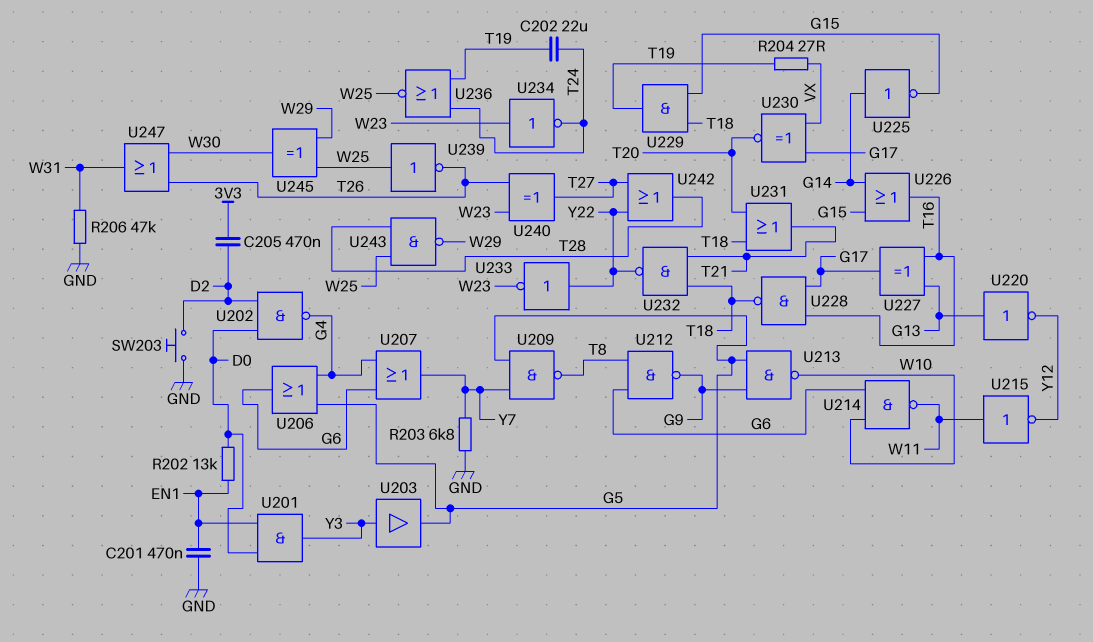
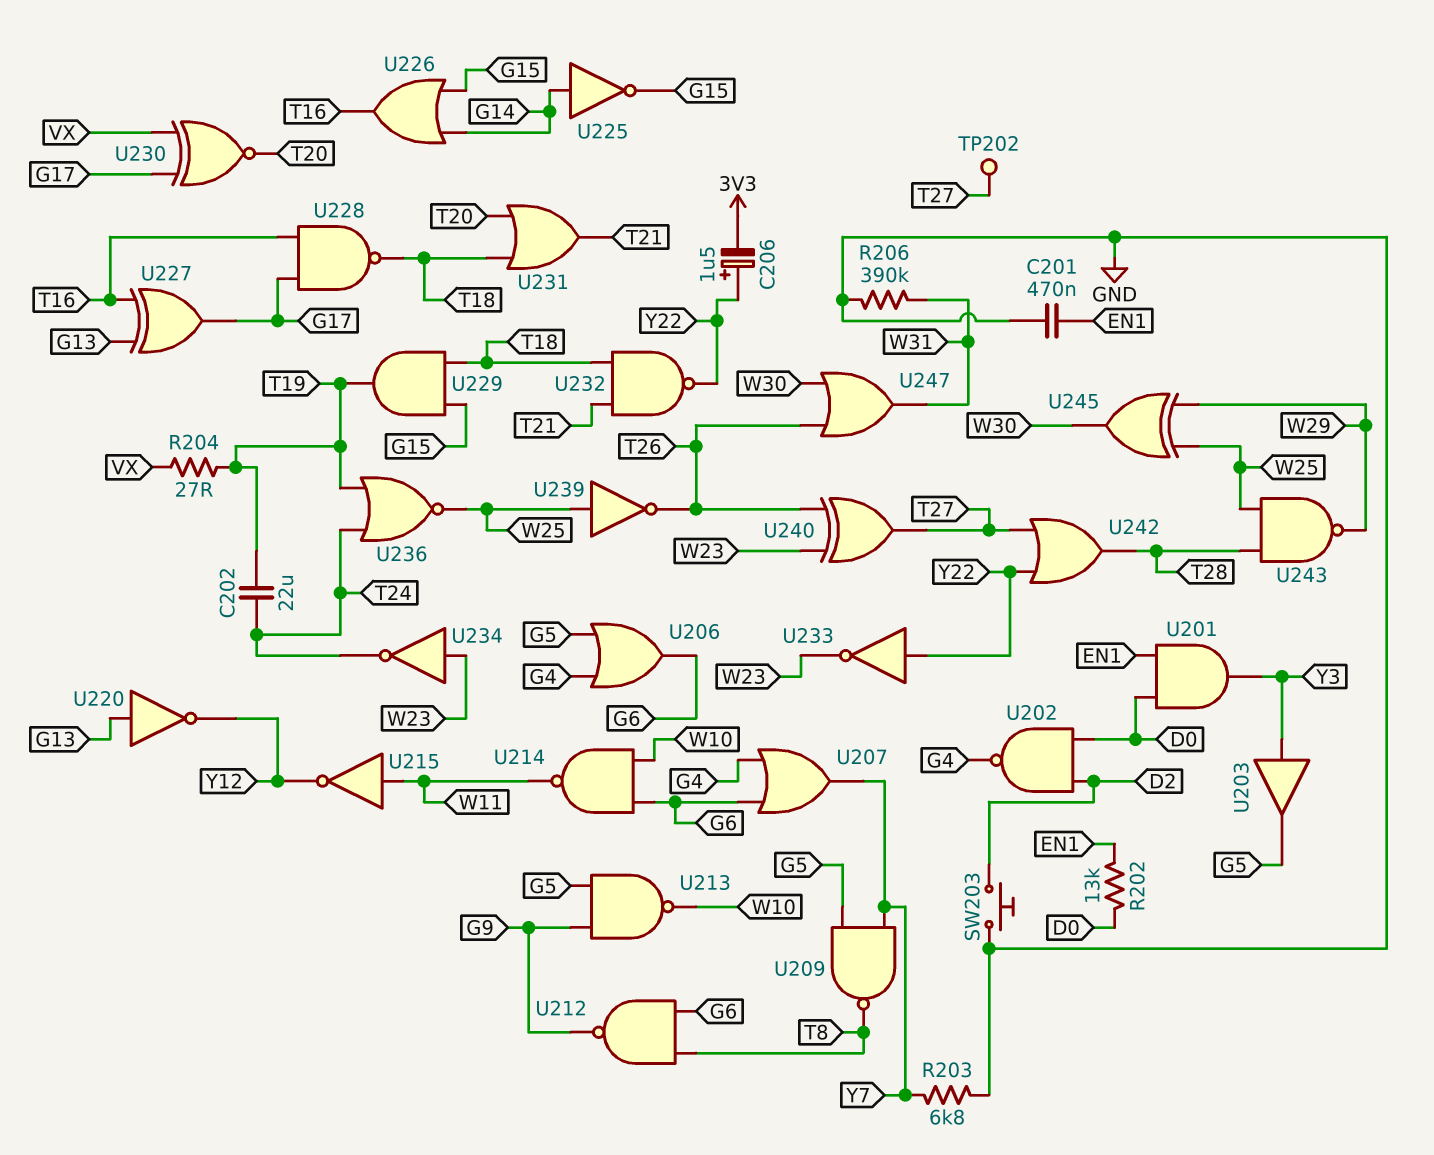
C205: 470nF (3V3, D2) -> none
C206: none -> 1.5uF (plus Y22, minus 3V3)
R206: 47k (GND, W31) -> 390k (GND, W31)
TP202: none -> test point (T27)

